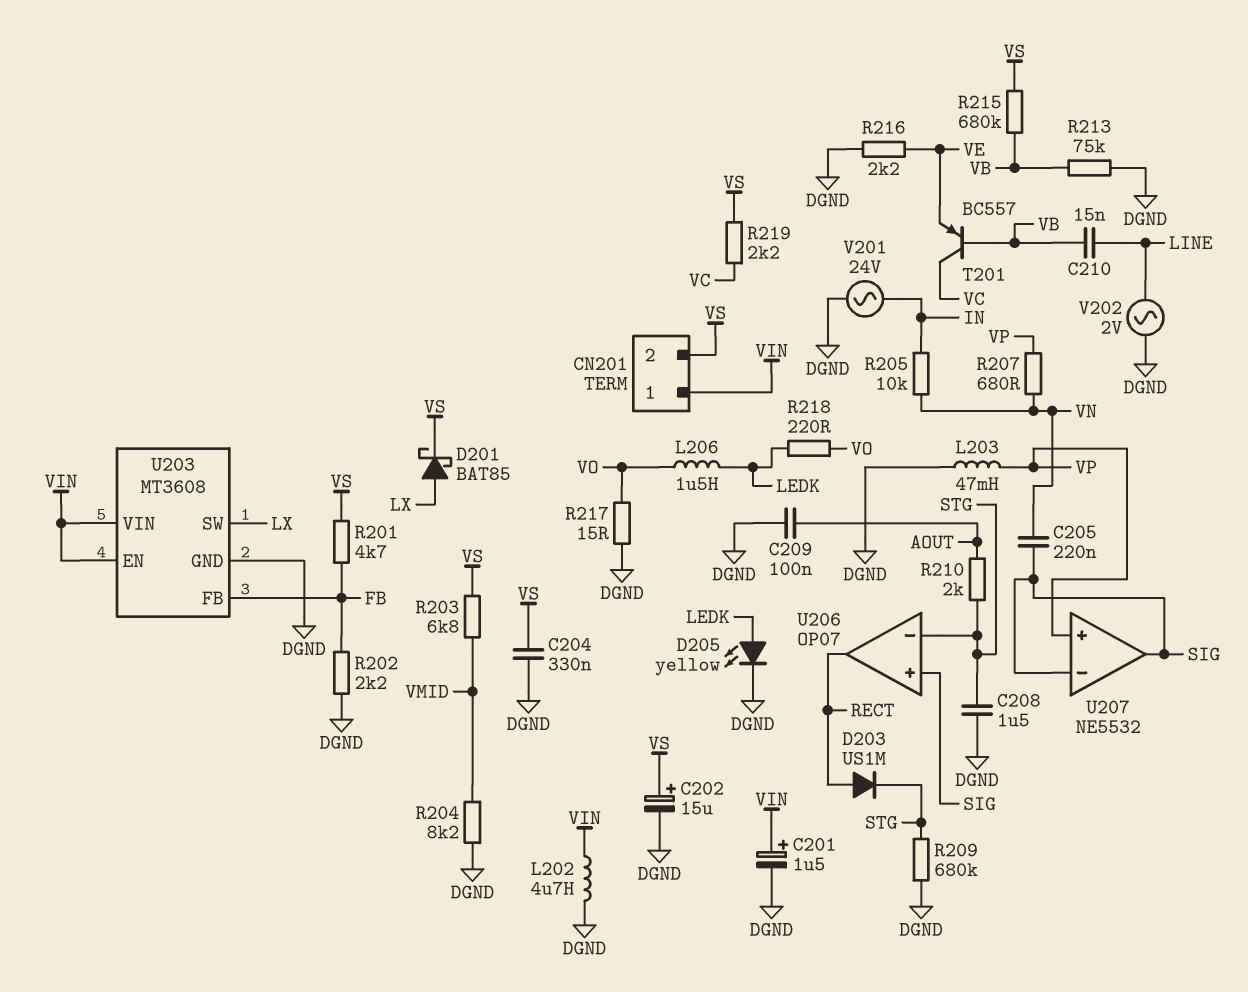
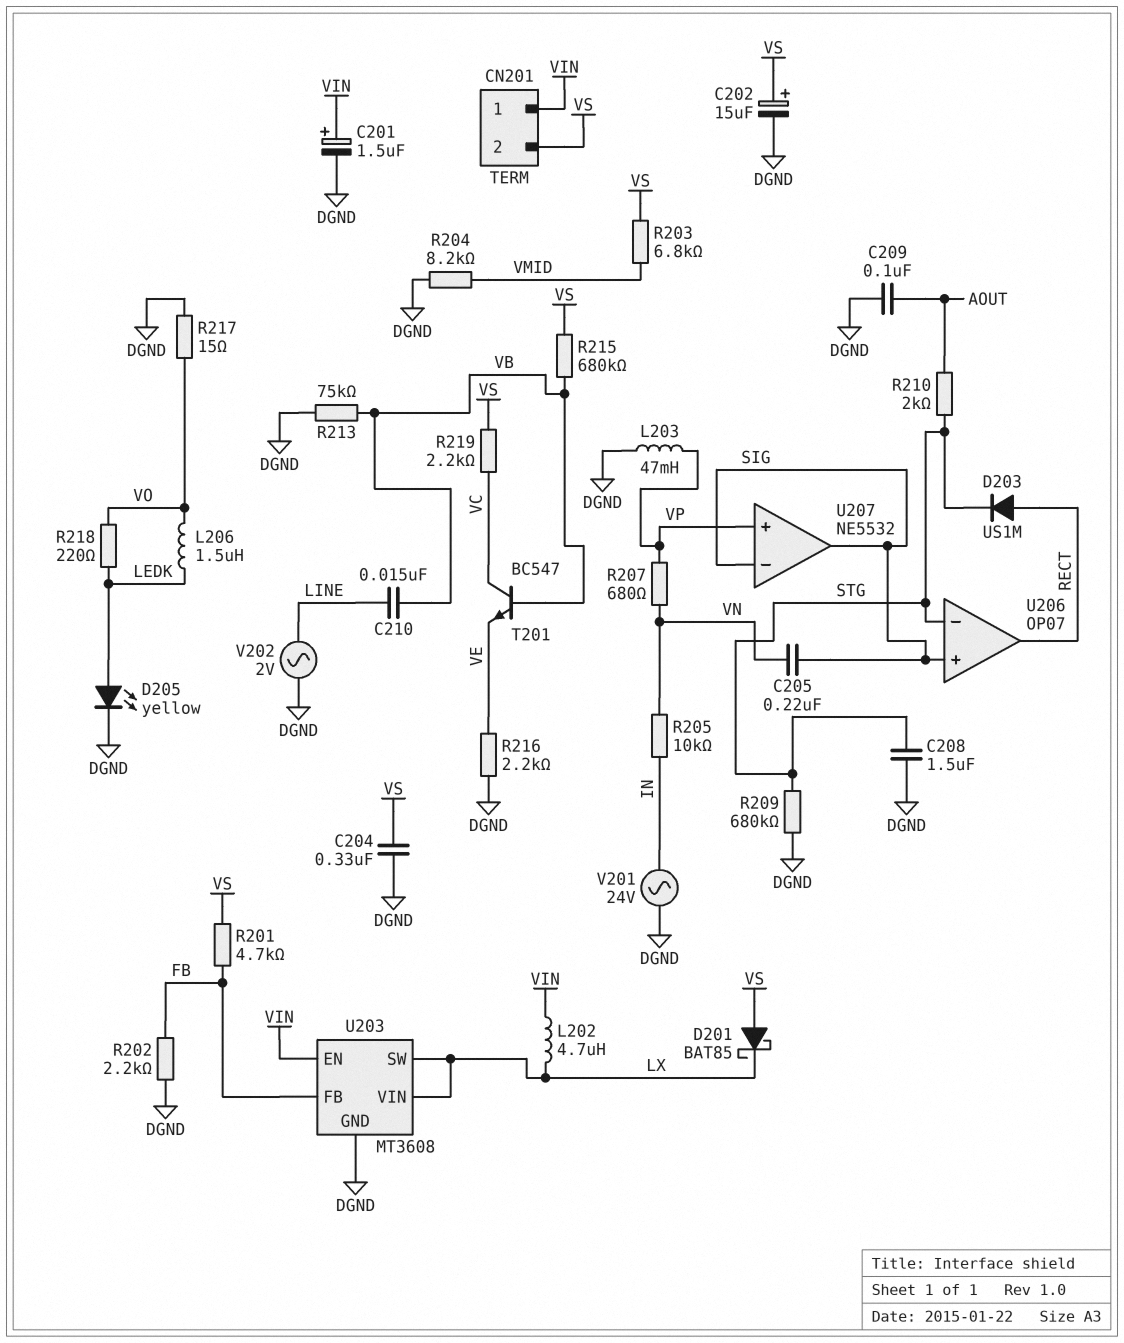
D201: schottky BAT85 (A LX, K VS) -> schottky BAT85 (A VS, K LX)
L202: 4.7uH (DGND, VIN) -> 4.7uH (LX, VIN)
T201: PNP BC557 (B VB, C VC, E VE) -> NPN BC547 (B VB, C VC, E VE)
U203 pin VIN: VIN -> LX

